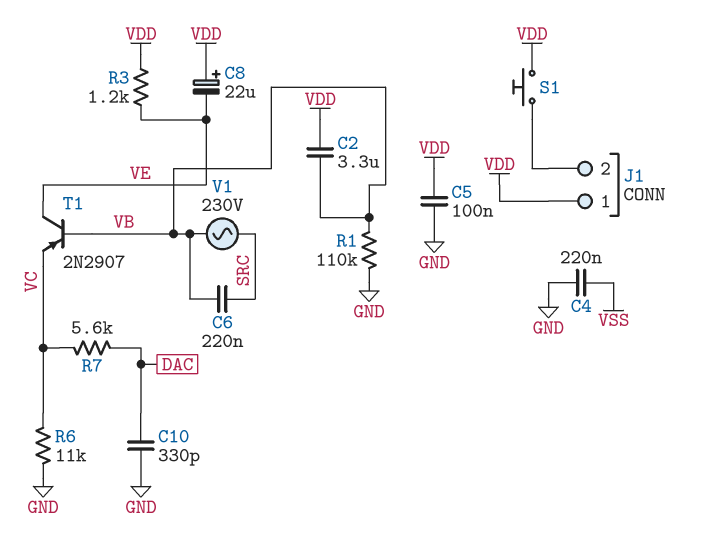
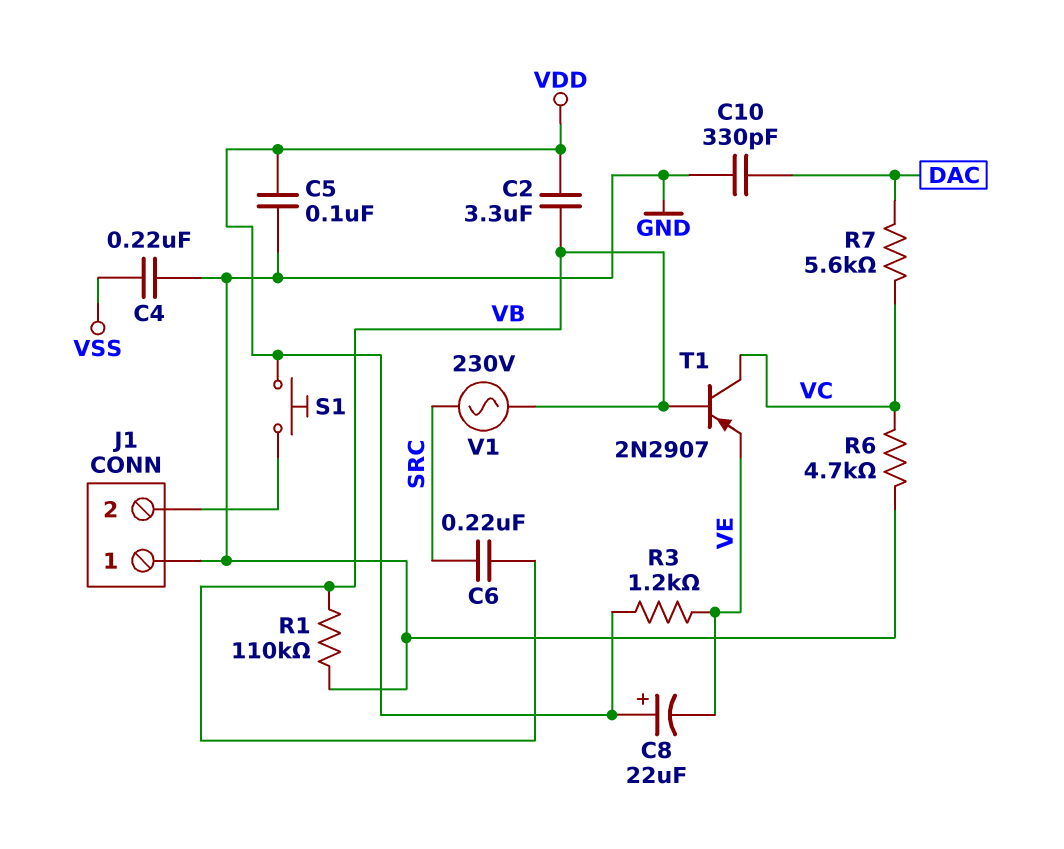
J1 pin 1: VDD -> GND
R6: 11k (GND, VC) -> 4.7k (GND, VC)
T1: PNP 2N2907 (B VB, C VE, E VC) -> PNP 2N2907 (B VB, C VC, E VE)

